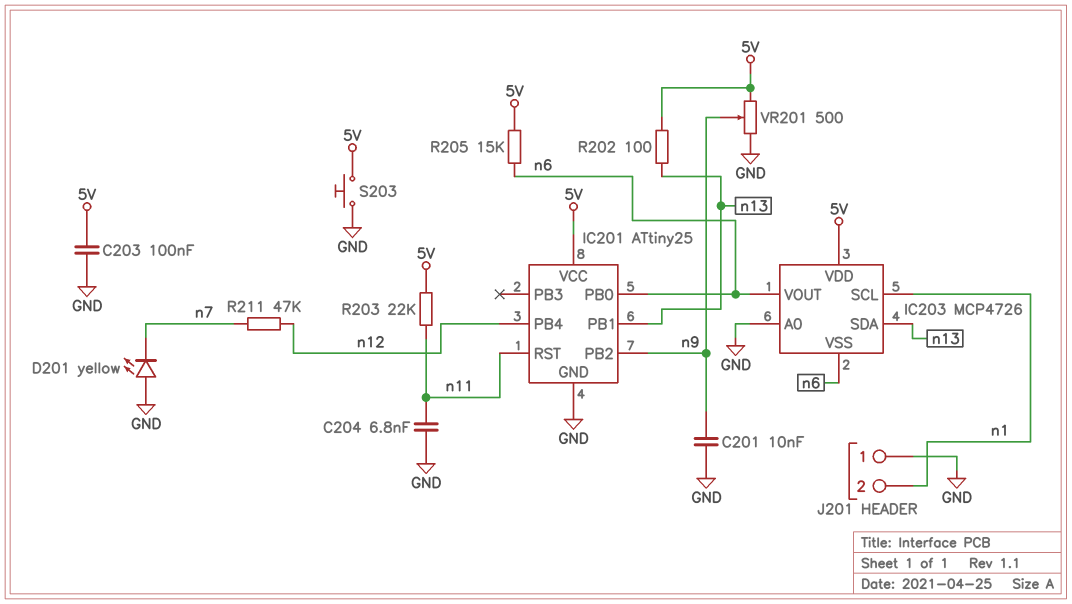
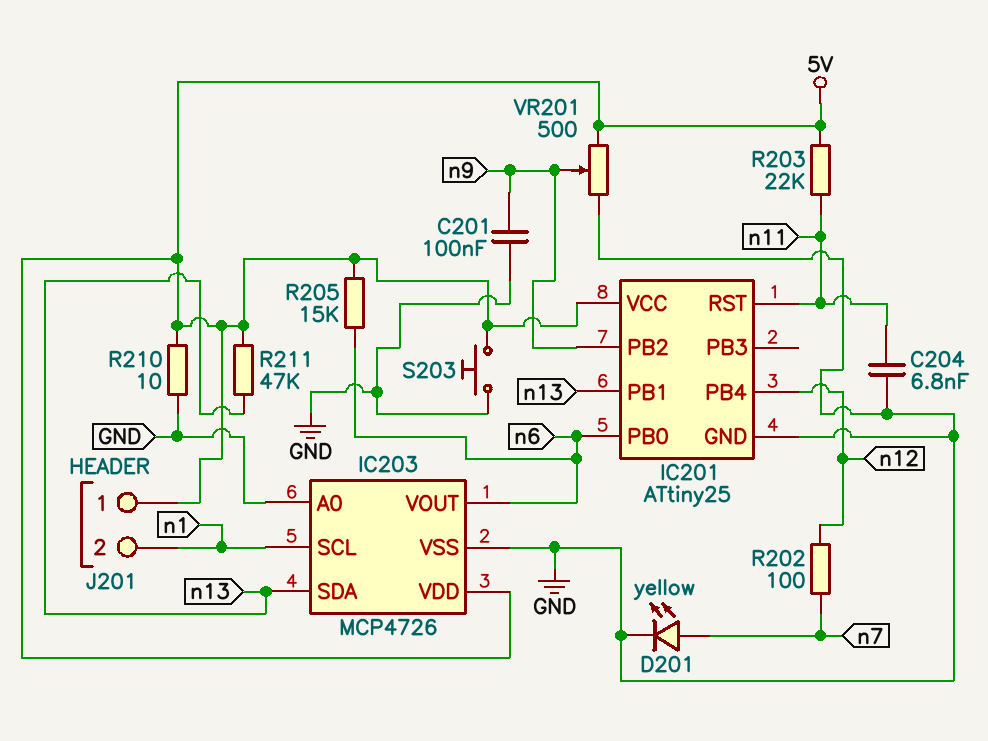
C201: 10nF (GND, n9) -> 100nF (GND, n9)
C203: 100nF (5V, GND) -> none
D201: LED yellow (A GND, K n7) -> LED yellow (A n7, K GND)
IC203 pin VSS: n6 -> GND
J201 pin 1: GND -> 5V
R202: 100 (5V, n13) -> 100 (n7, n12)
R210: none -> 10 (5V, GND)
R211: 47k (n7, n12) -> 47k (5V, n13)

